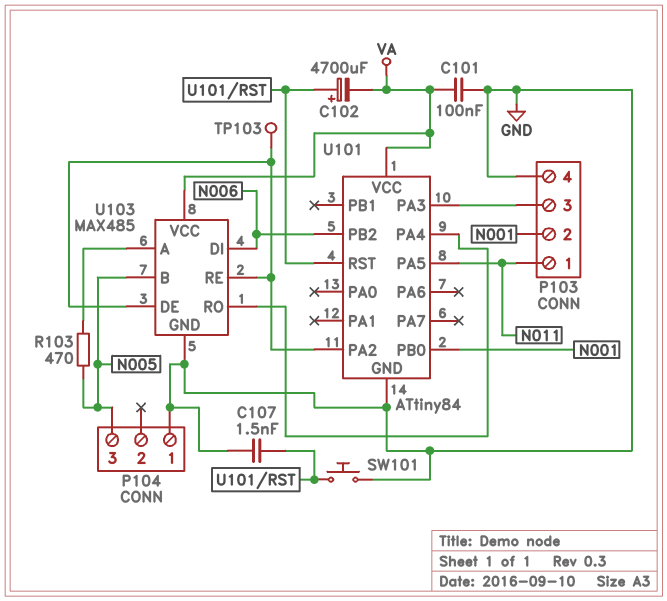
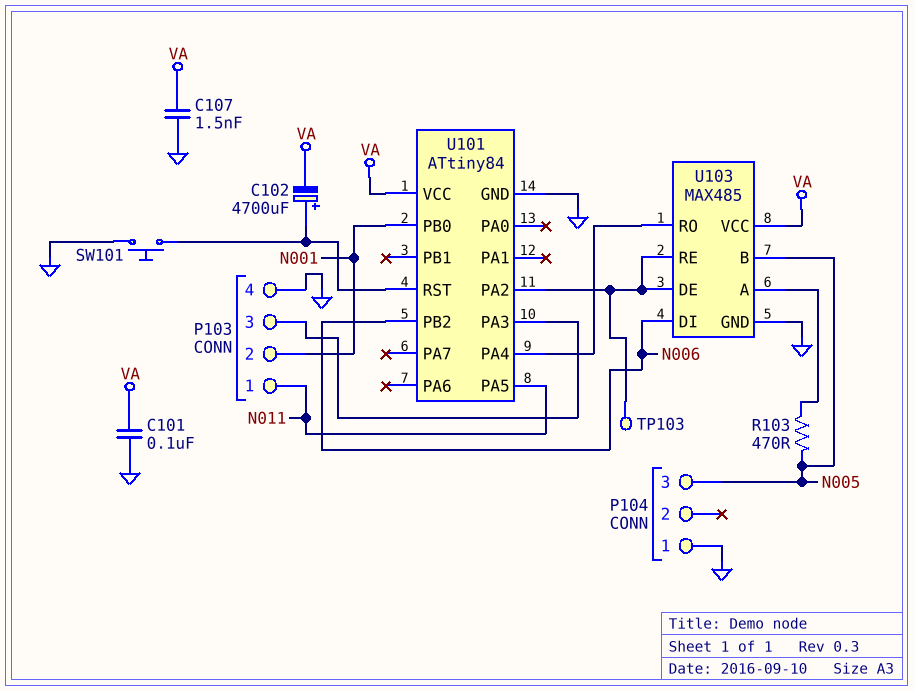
C107: 1.5nF (GND, U101/RST) -> 1.5nF (GND, VA)

